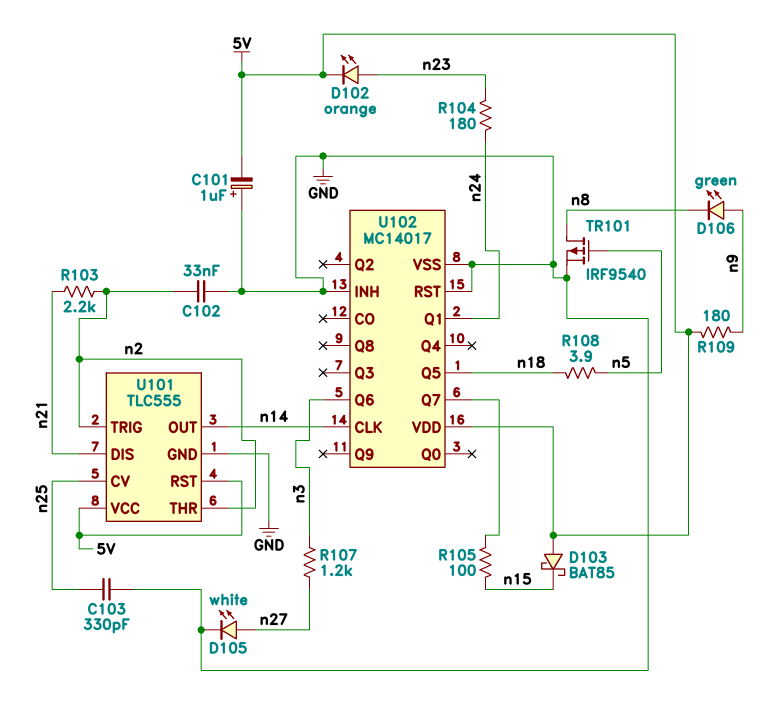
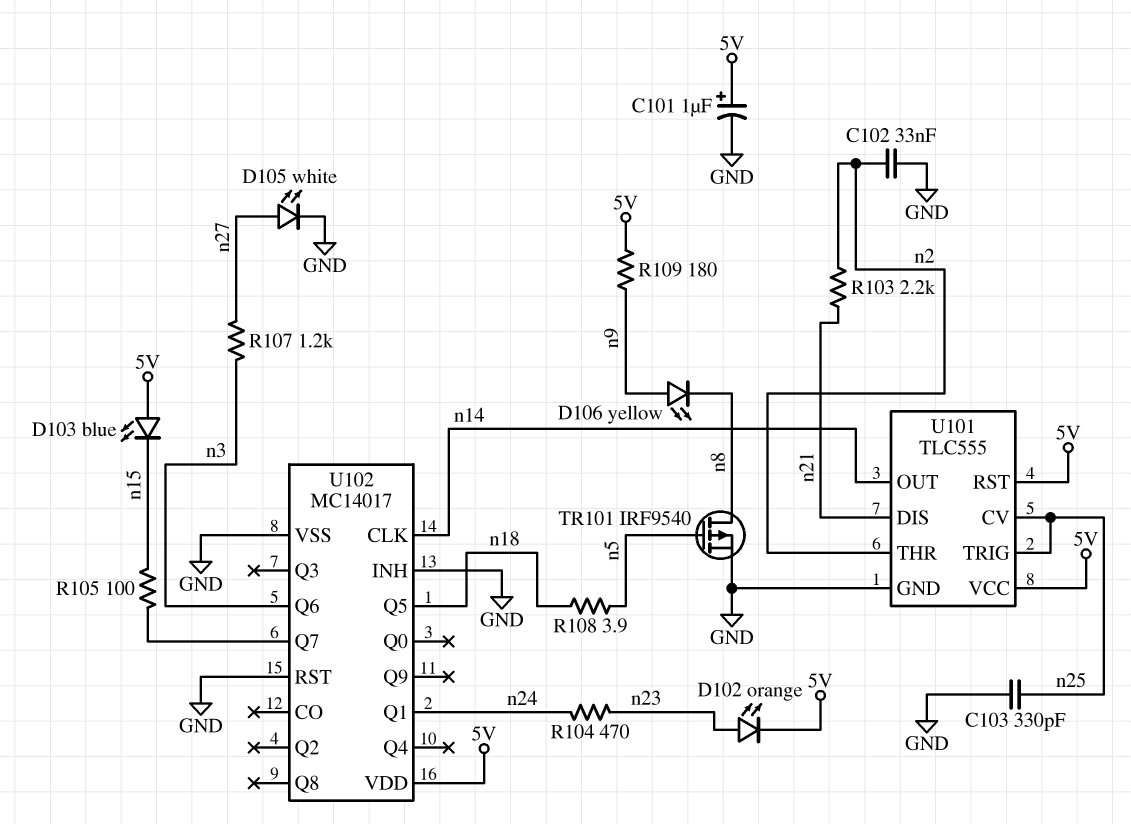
C101: 1uF (plus GND, minus 5V) -> 1uF (plus 5V, minus GND)
D103: schottky BAT85 (A 5V, K n15) -> LED blue (A 5V, K n15)
D106: LED green (A n9, K n8) -> LED yellow (A n9, K n8)
R104: 180 (n23, n24) -> 470 (n23, n24)
U101 pin TRIG: n2 -> n25

